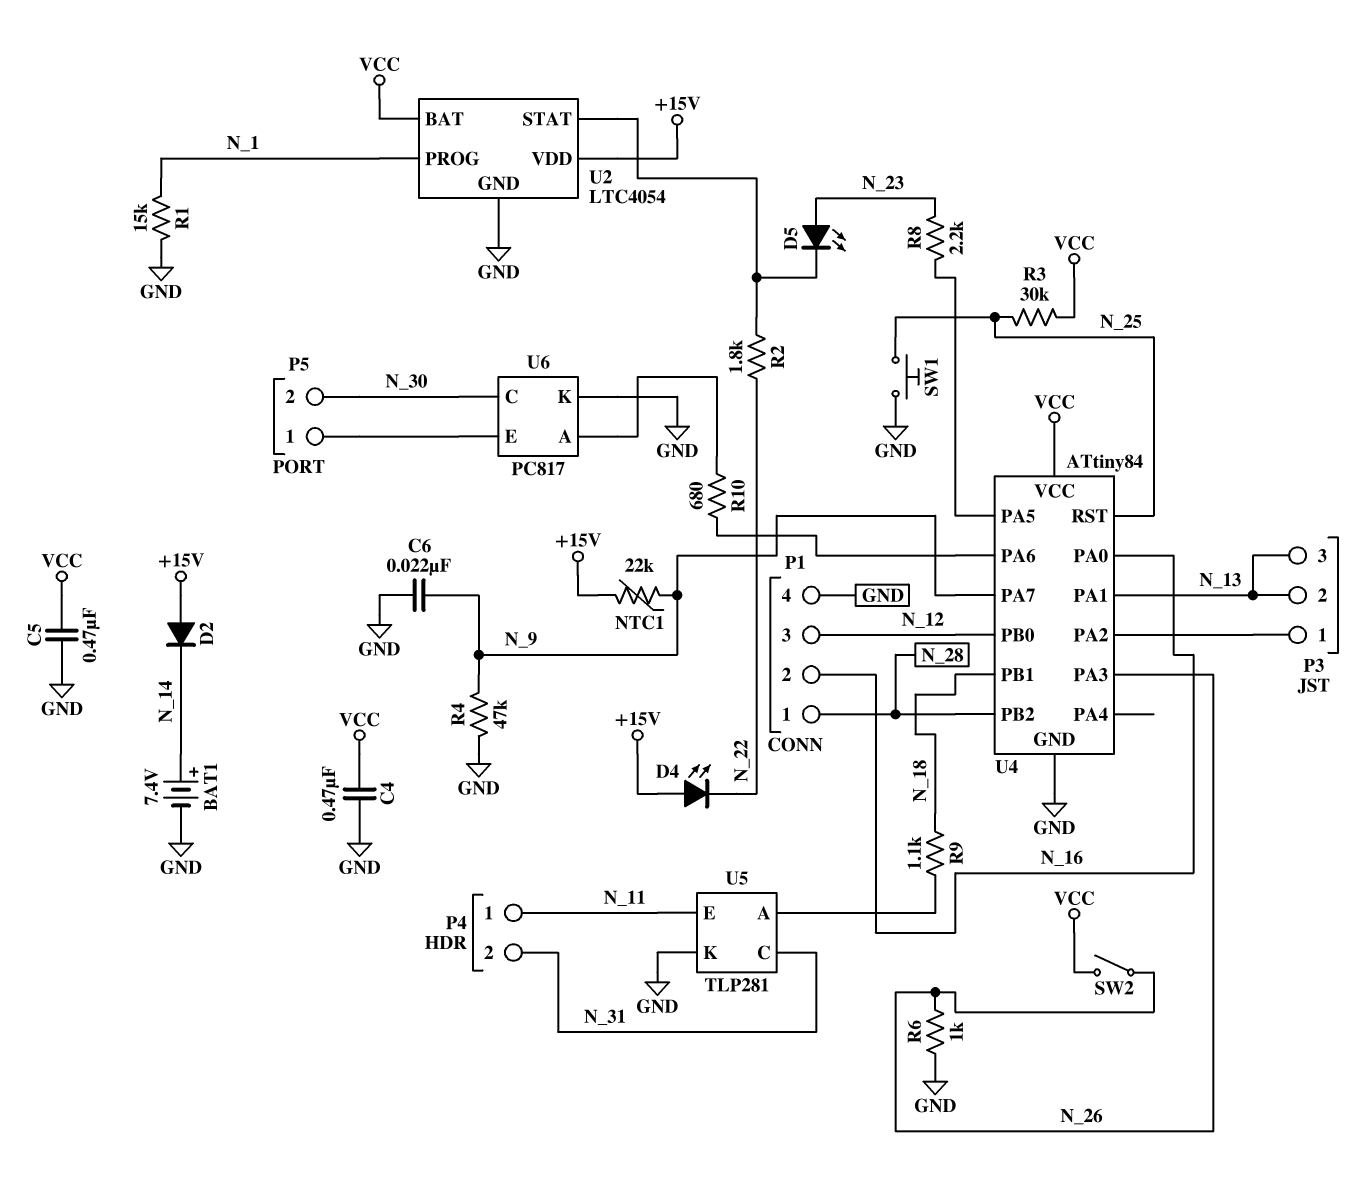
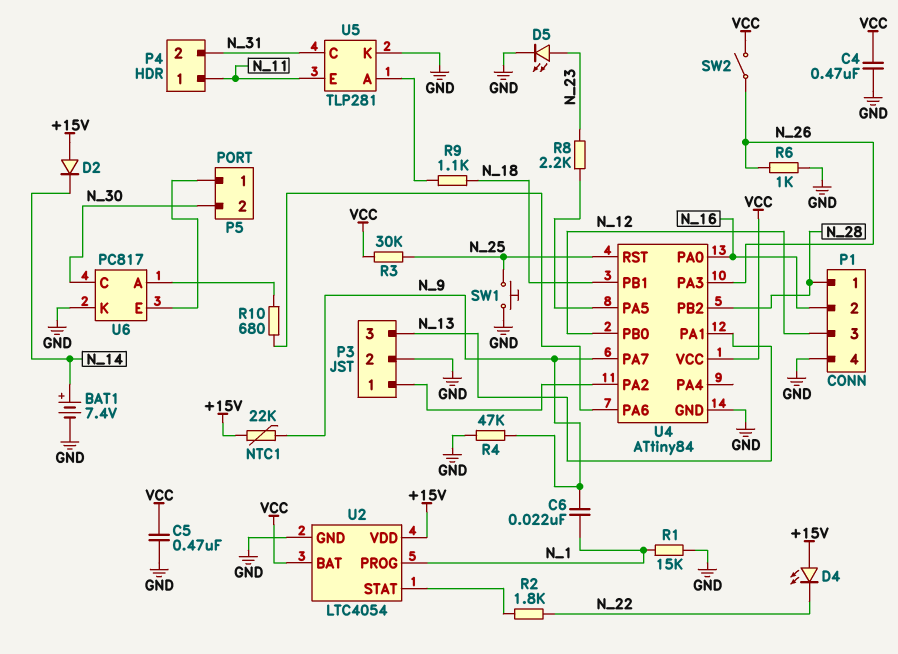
C6: 22nF (GND, N_9) -> 22nF (N_1, N_9)
D5: LED (A N_23, K U2/STAT) -> LED (A N_23, K GND)
P3 pin 2: N_13 -> GND

